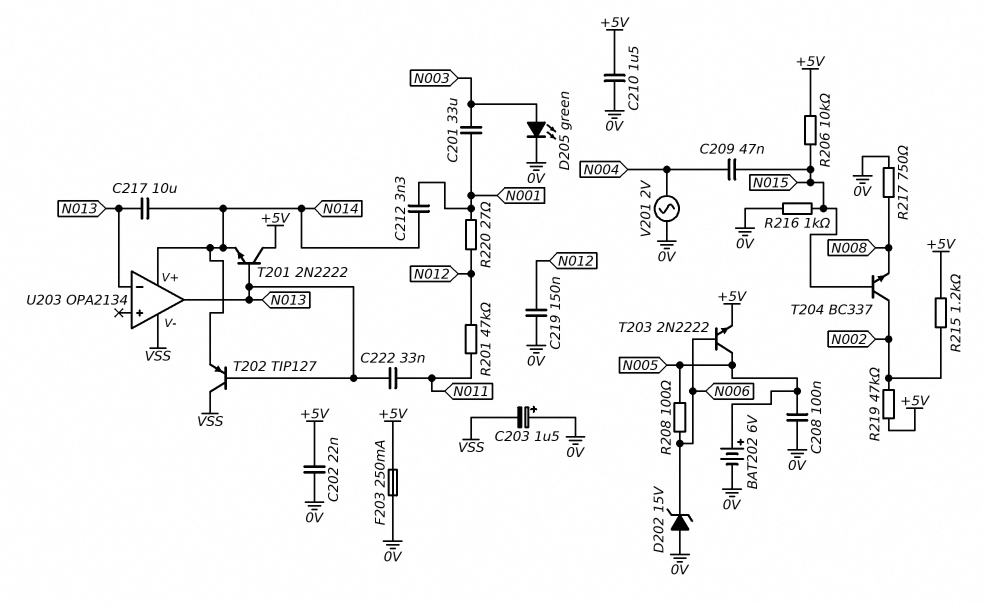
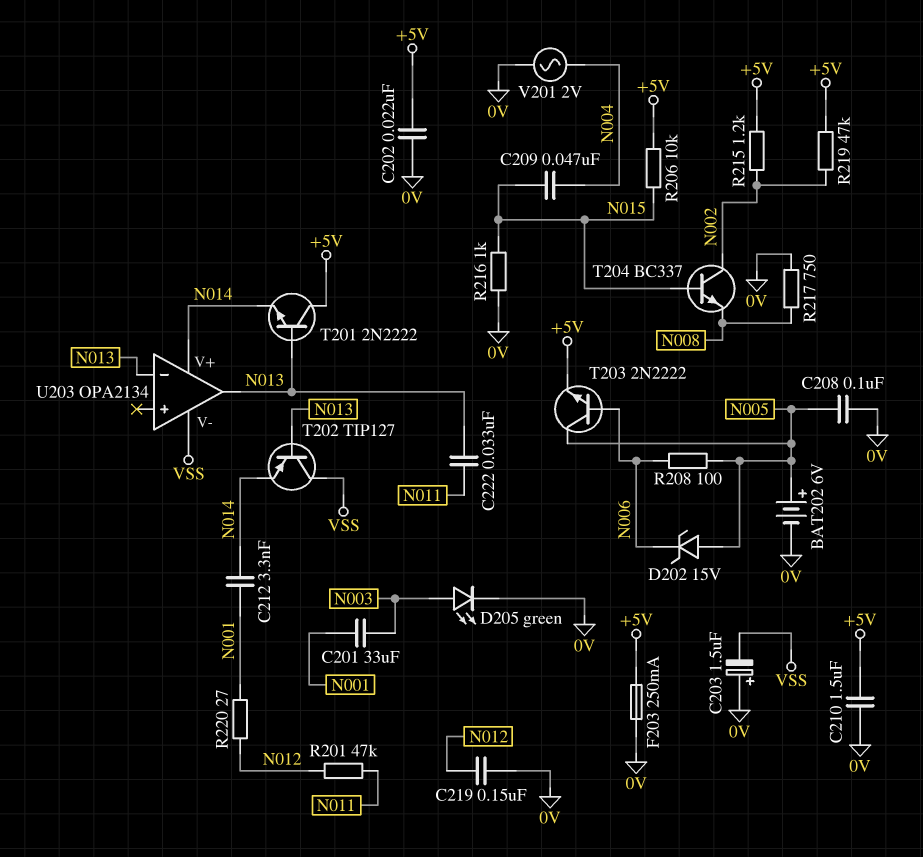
C217: 10uF (N013, N014) -> none
D202: zener 15V (A 0V, K N006) -> zener 15V (A N005, K N006)

